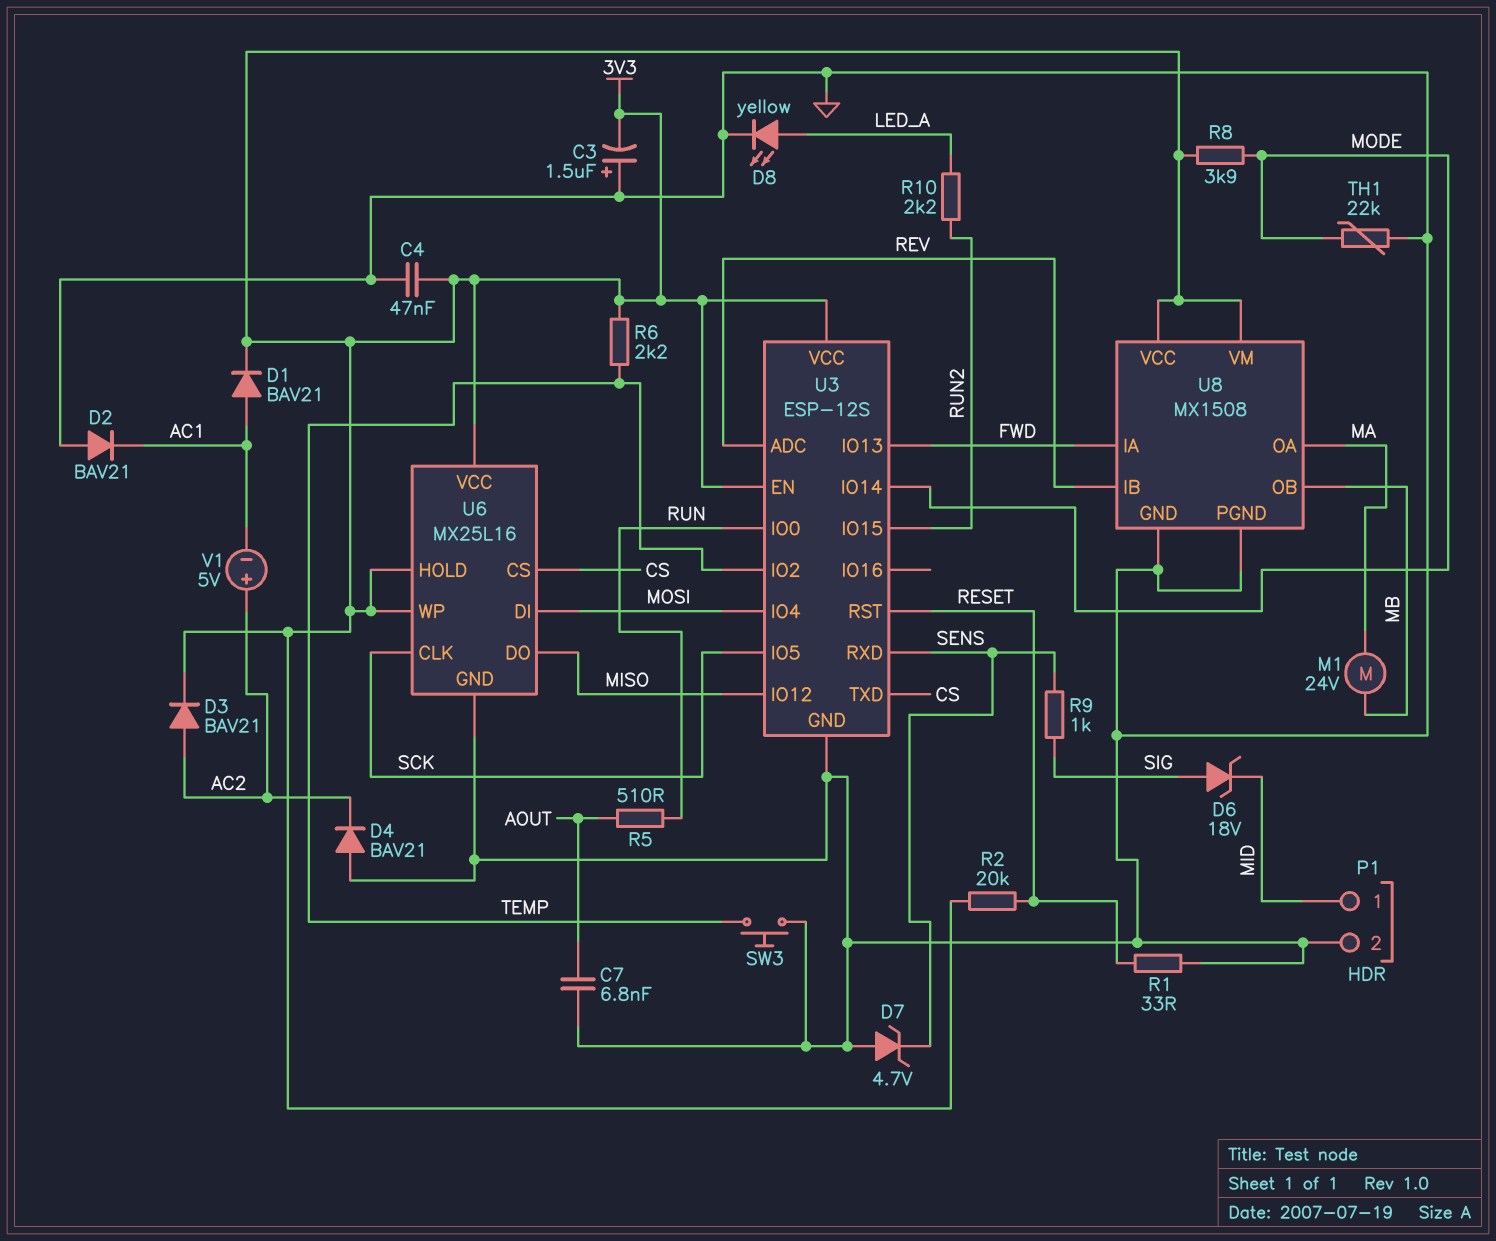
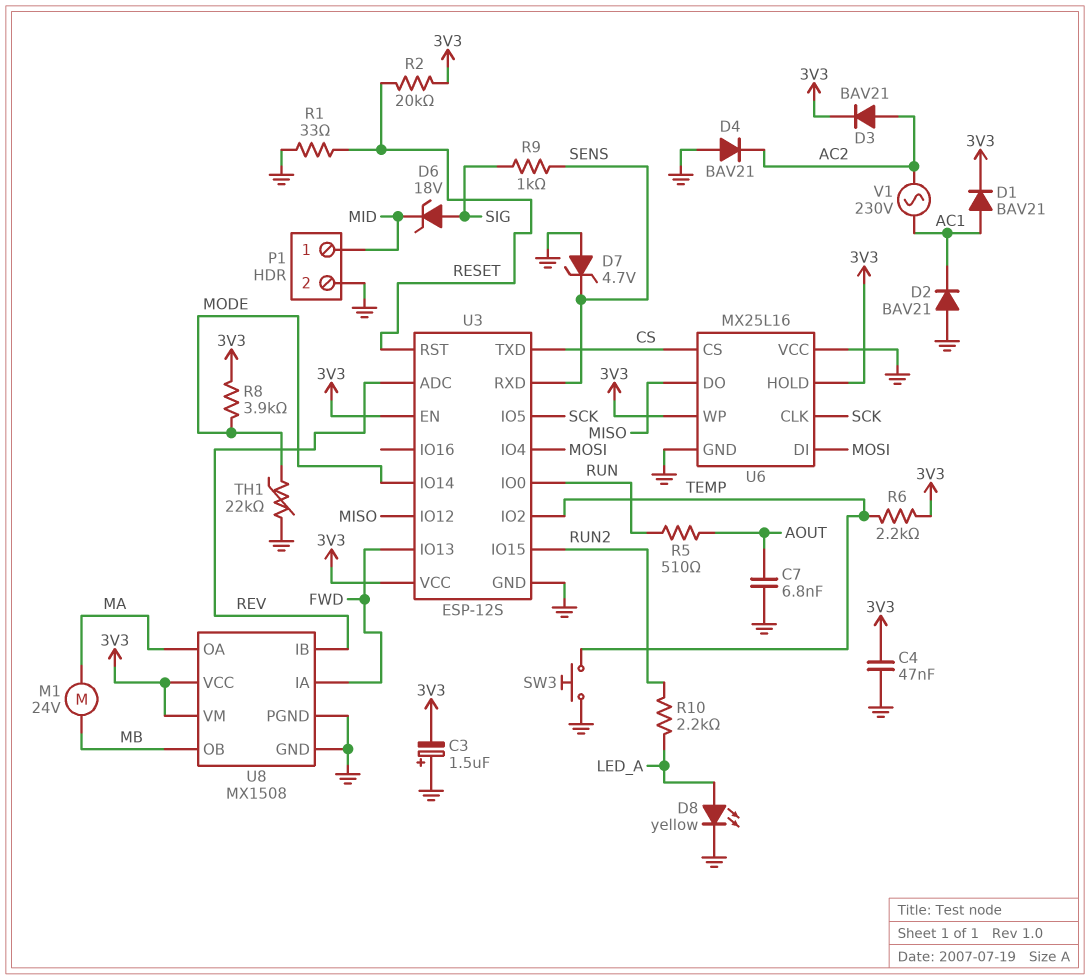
U6 pin VCC: 3V3 -> GND
V1: 5V (plus AC2, minus AC1) -> AC 230V (AC1, AC2)

